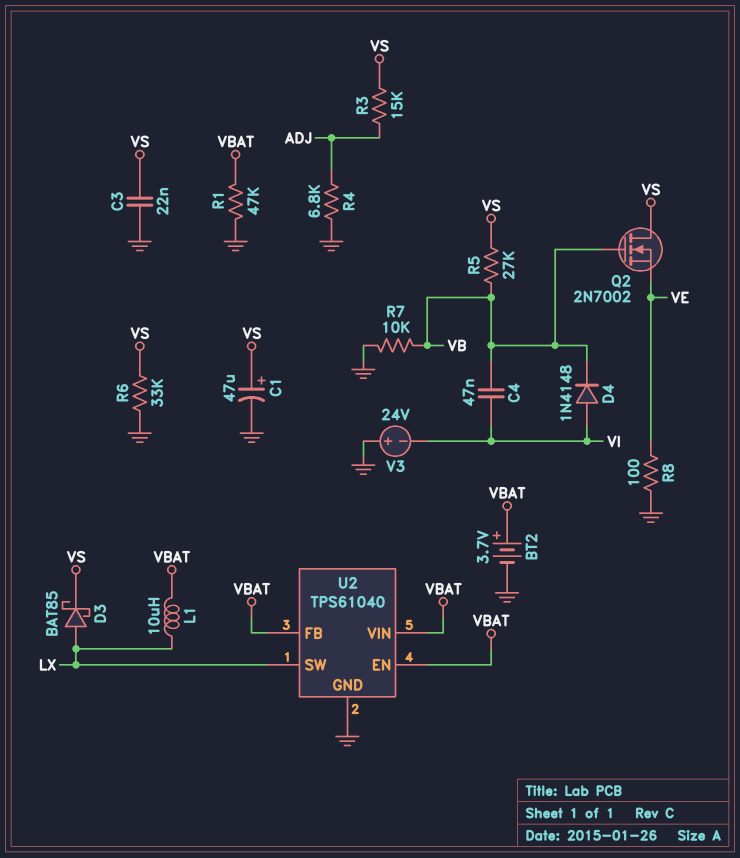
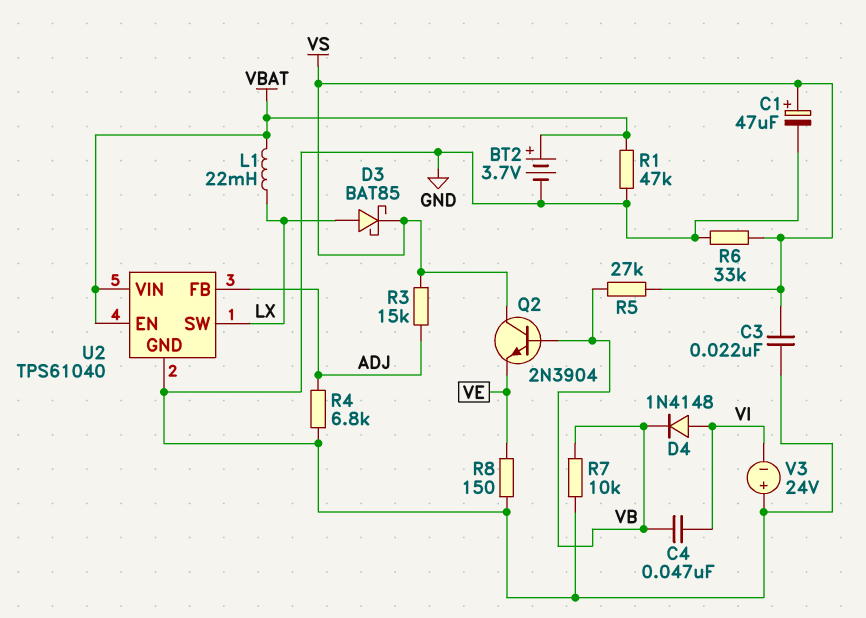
L1: 10uH (LX, VBAT) -> 22mH (LX, VBAT)
Q2: NMOS 2N7002 (G VB, D VS, S VE) -> NPN 2N3904 (B VB, C VS, E VE)
R8: 100 (GND, VE) -> 150 (GND, VE)
U2 pin FB: VBAT -> ADJ

